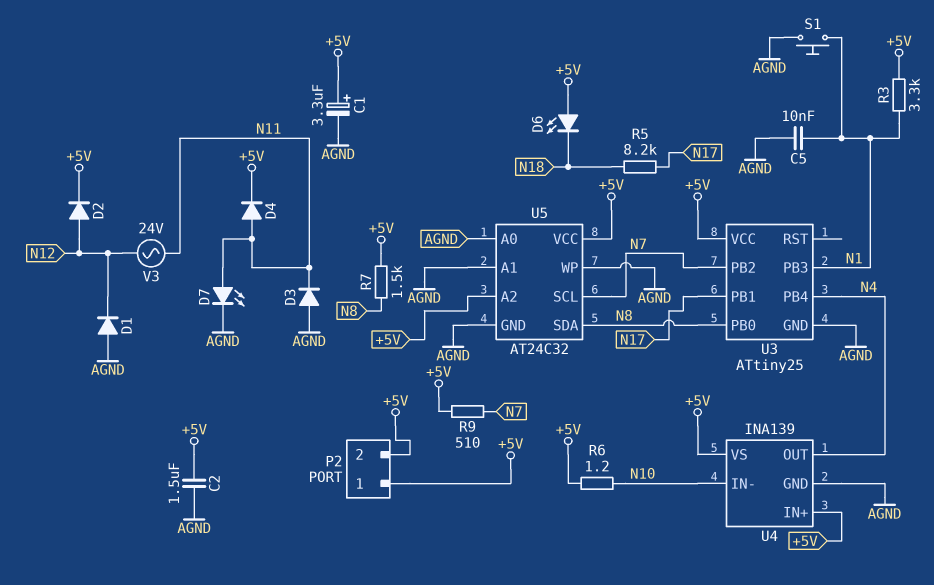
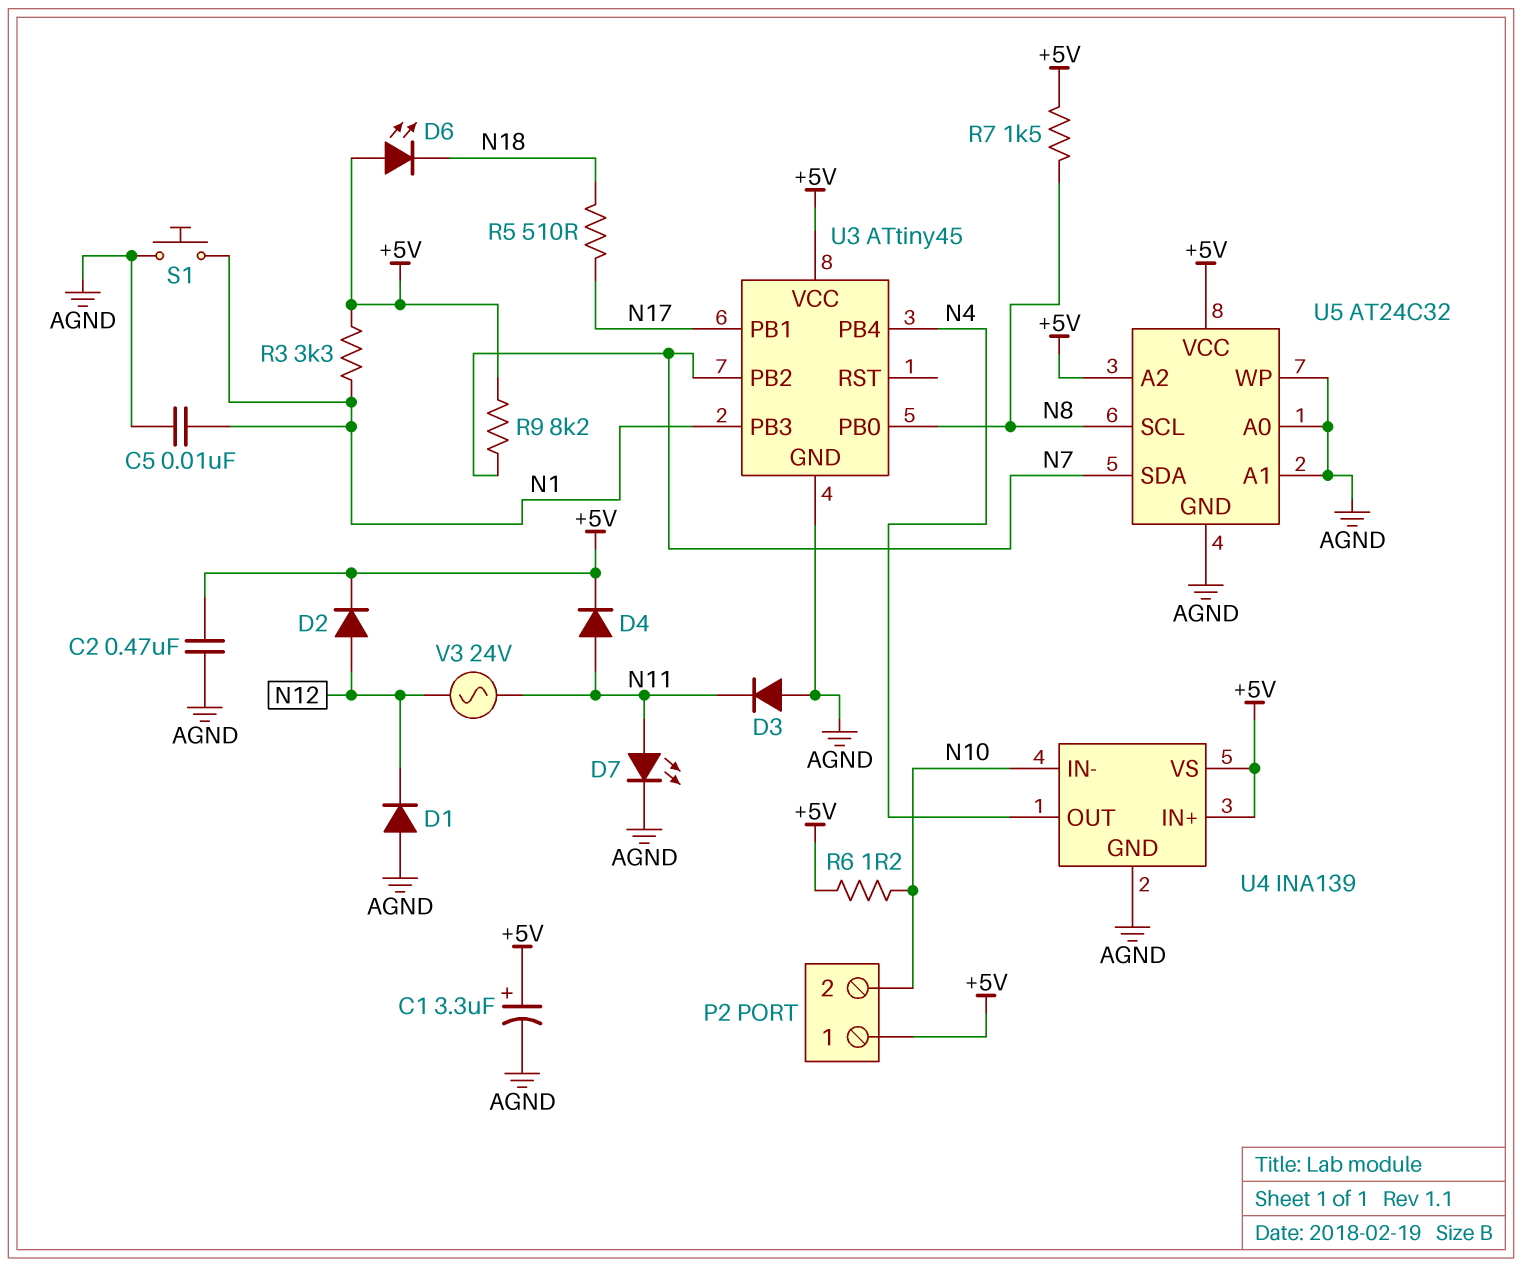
C2: 1.5uF (+5V, AGND) -> 470nF (+5V, AGND)
P2 pin 2: +5V -> N10
R5: 8.2k (N17, N18) -> 510 (N17, N18)
R9: 510 (+5V, N7) -> 8.2k (+5V, N7)
U3: ATtiny25 -> ATtiny45
U5 pin SCL: N7 -> N8
U5 pin SDA: N8 -> N7

